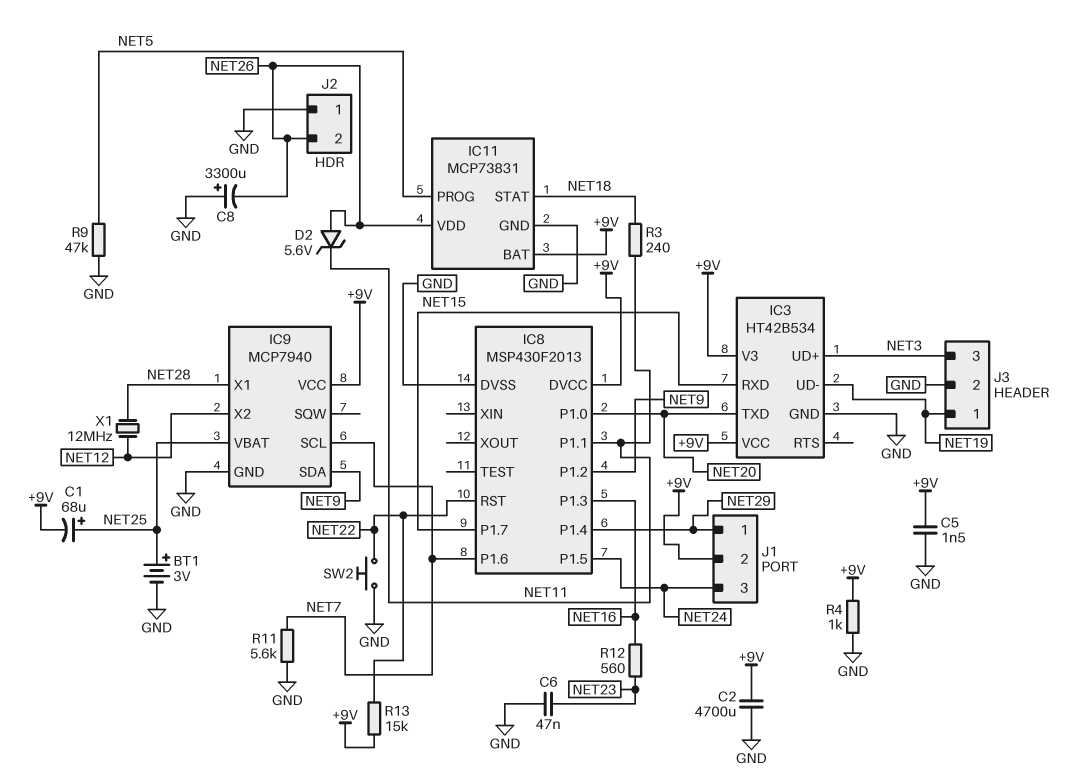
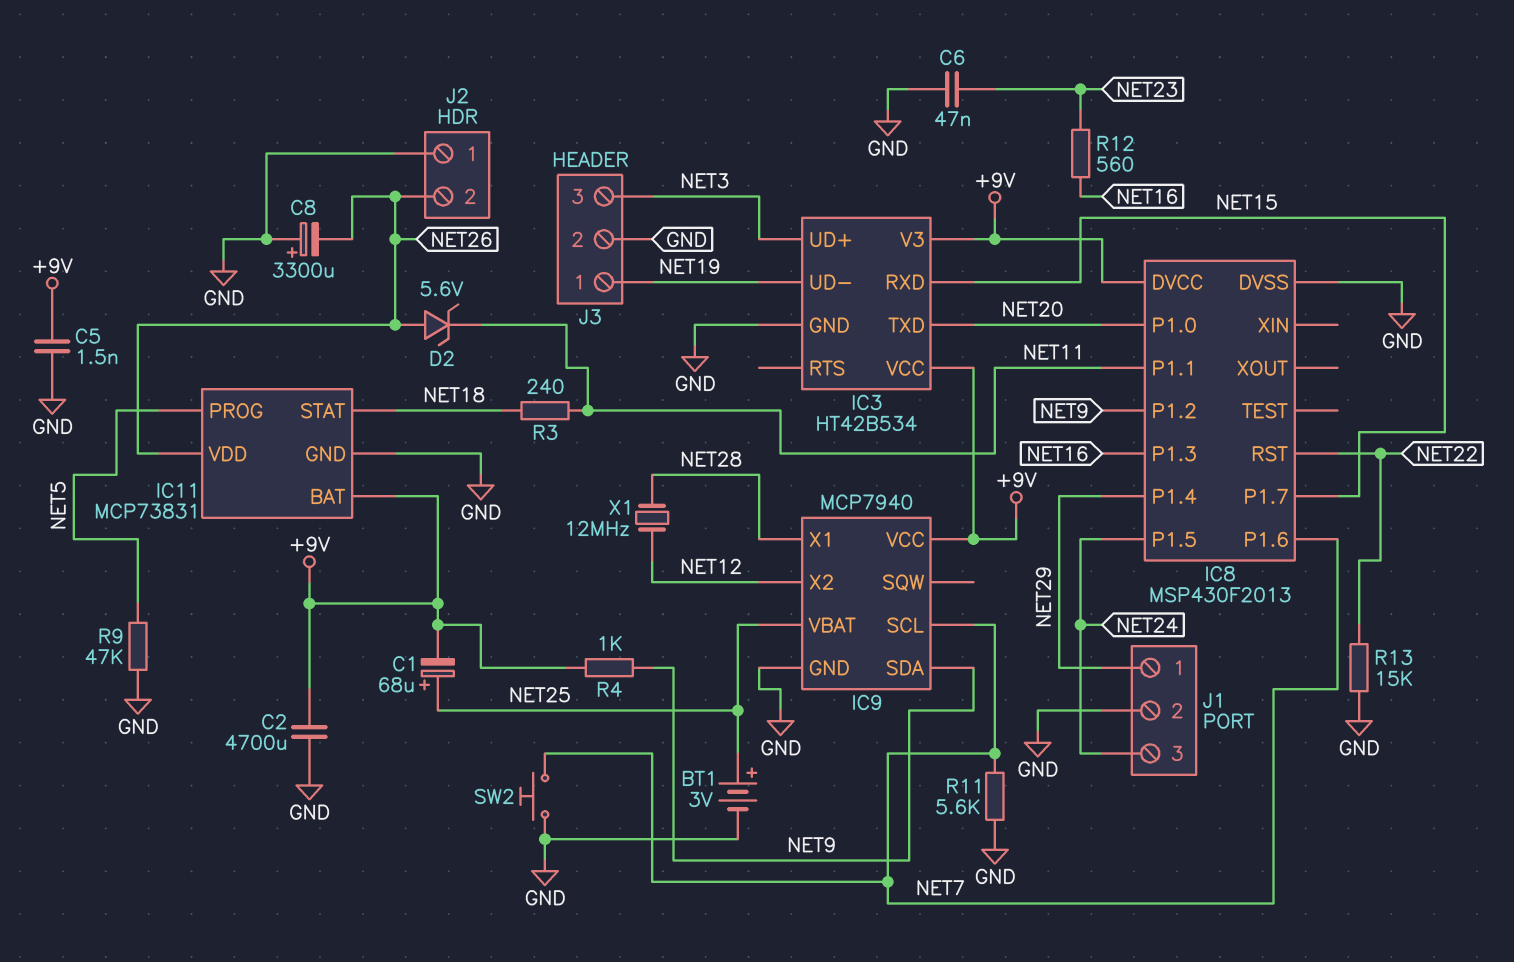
J1 pin 2: +9V -> GND
R4: 1k (+9V, GND) -> 1k (+9V, NET9)
R13: 15k (+9V, NET22) -> 15k (GND, NET22)
SW2: button (GND, NET22) -> button (GND, NET7)

